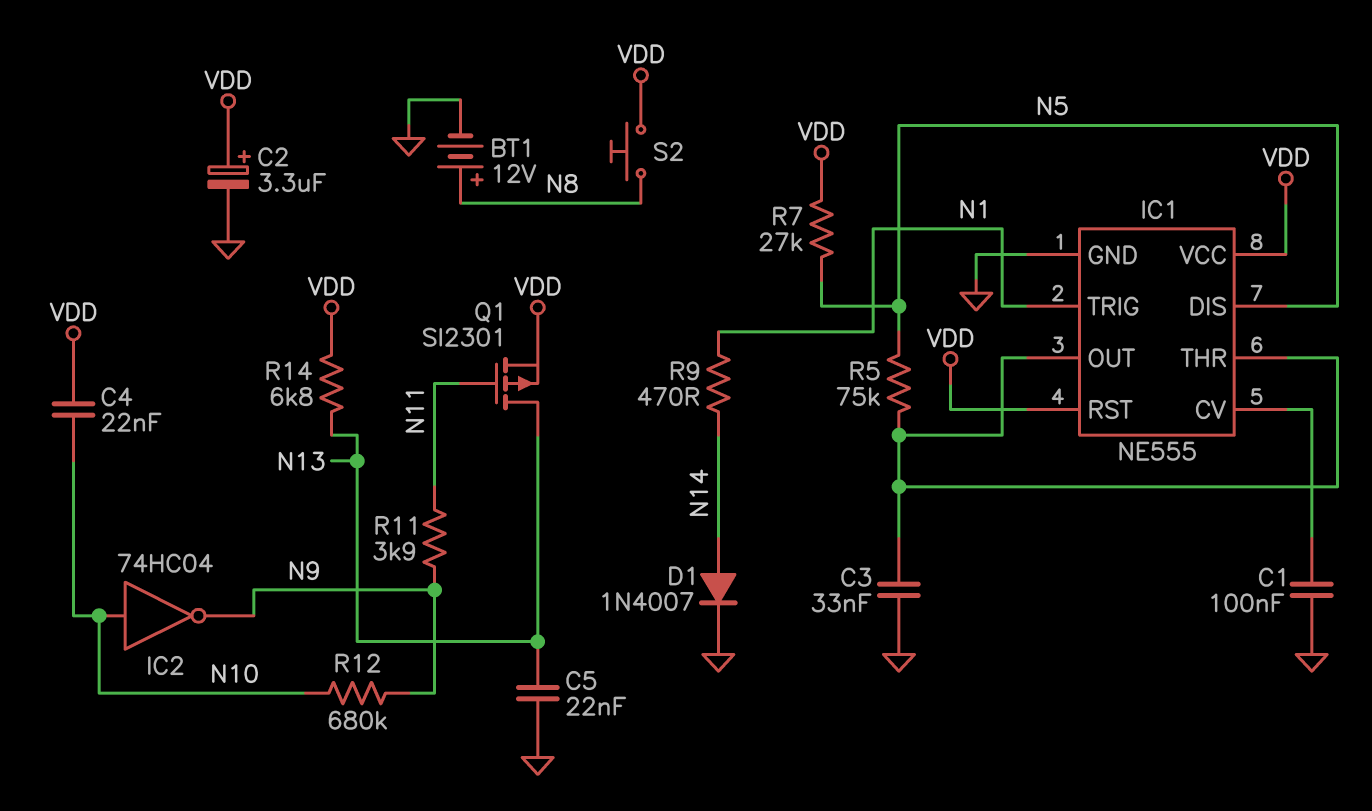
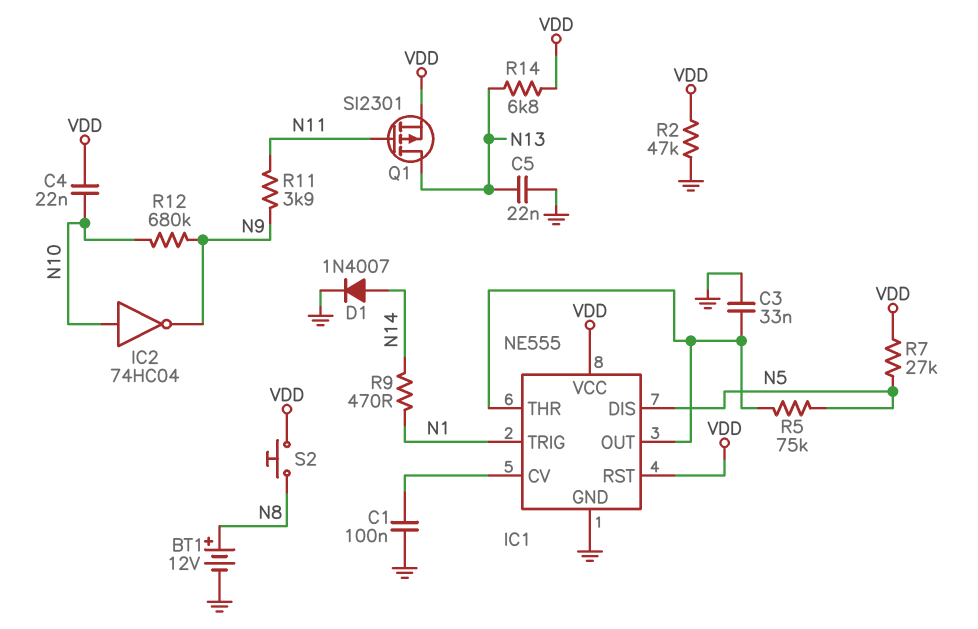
C2: 3.3uF (plus VDD, minus GND) -> none
R2: none -> 47k (GND, VDD)

